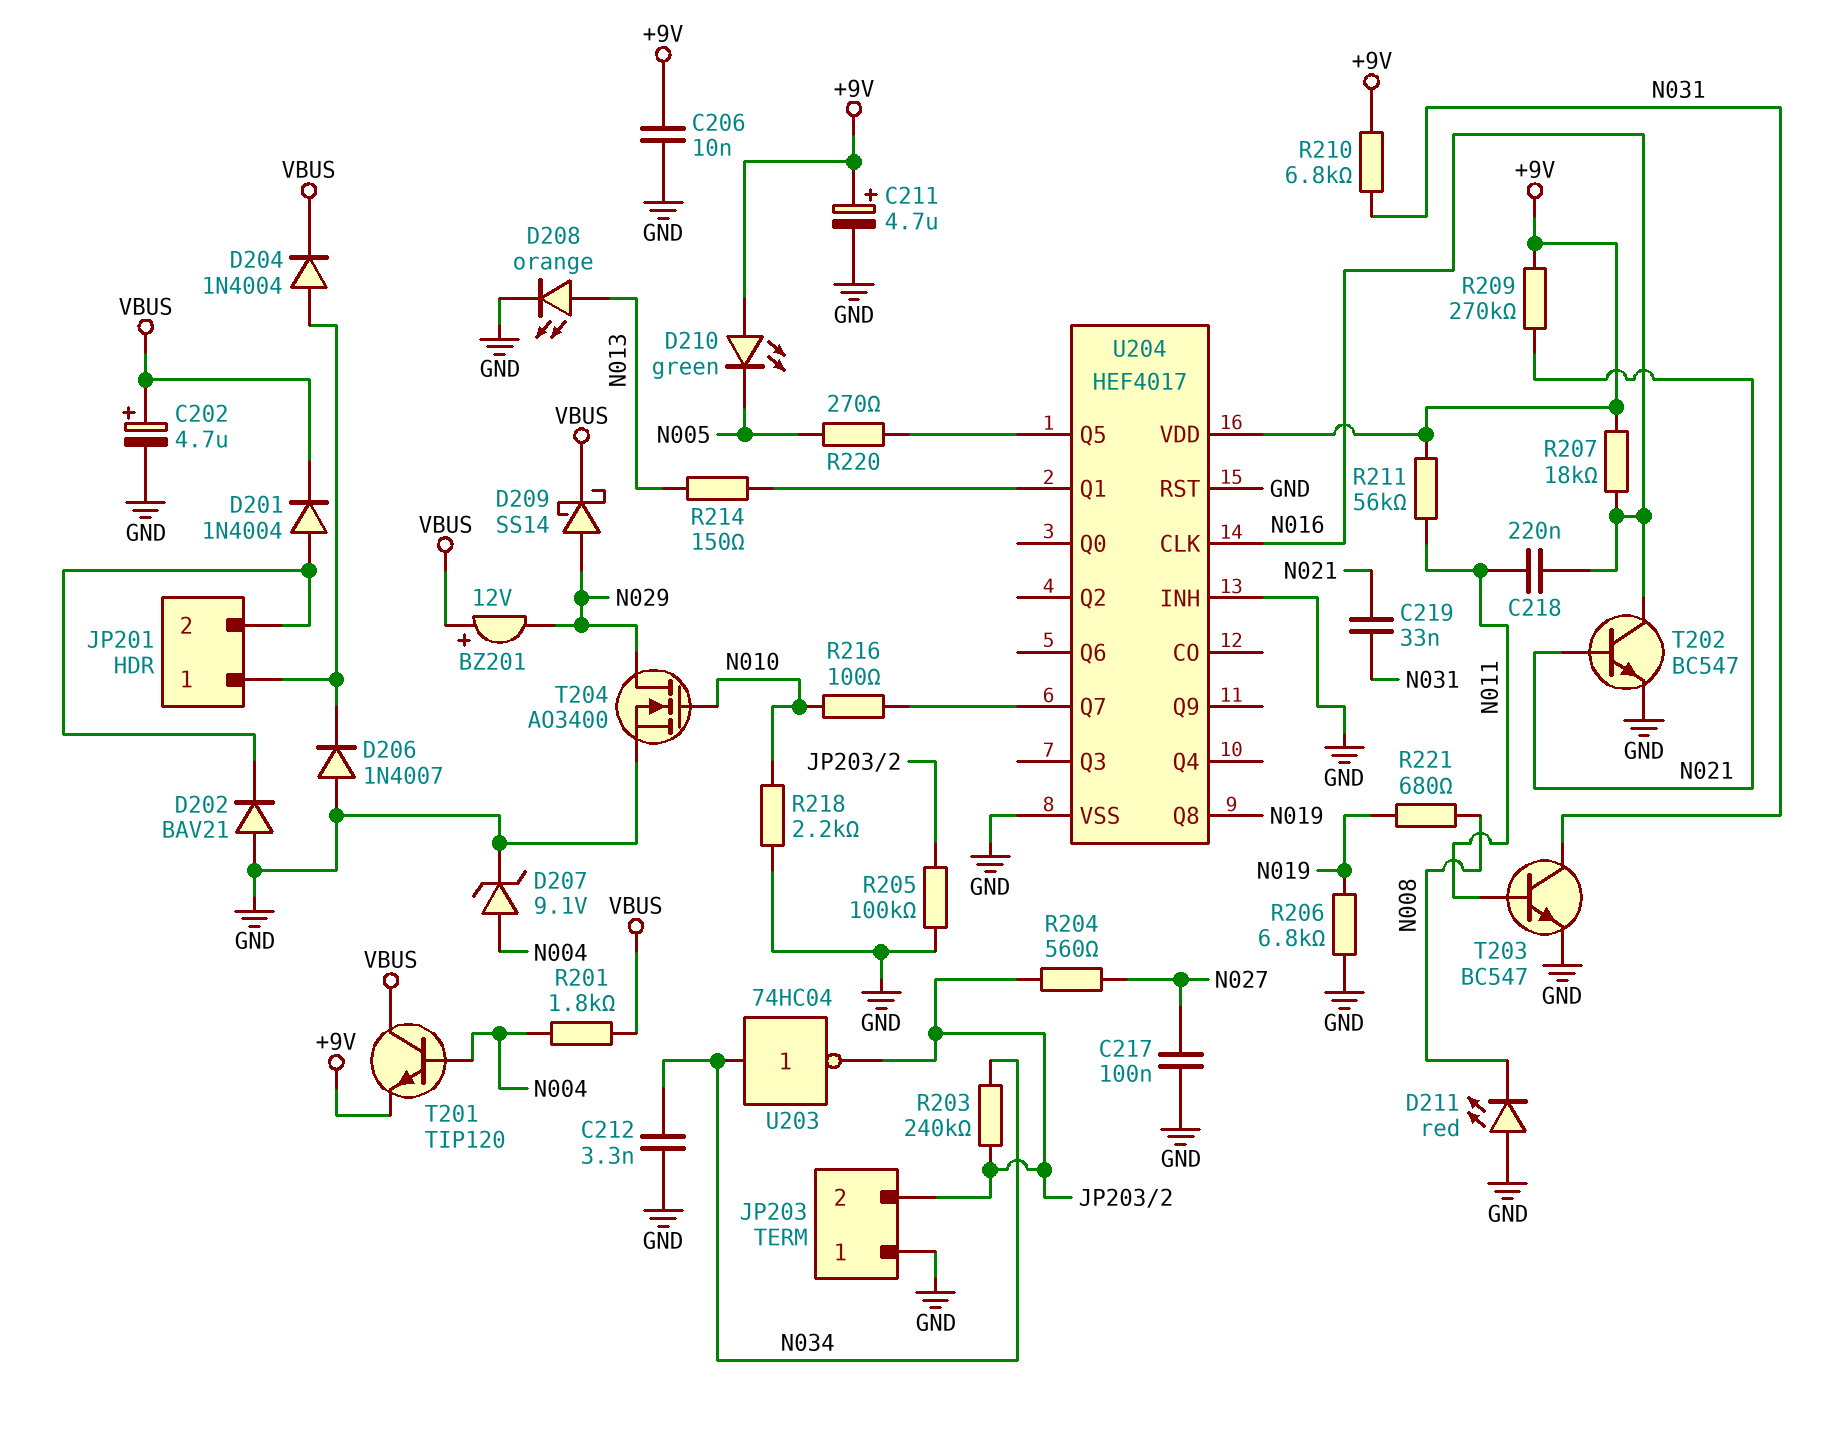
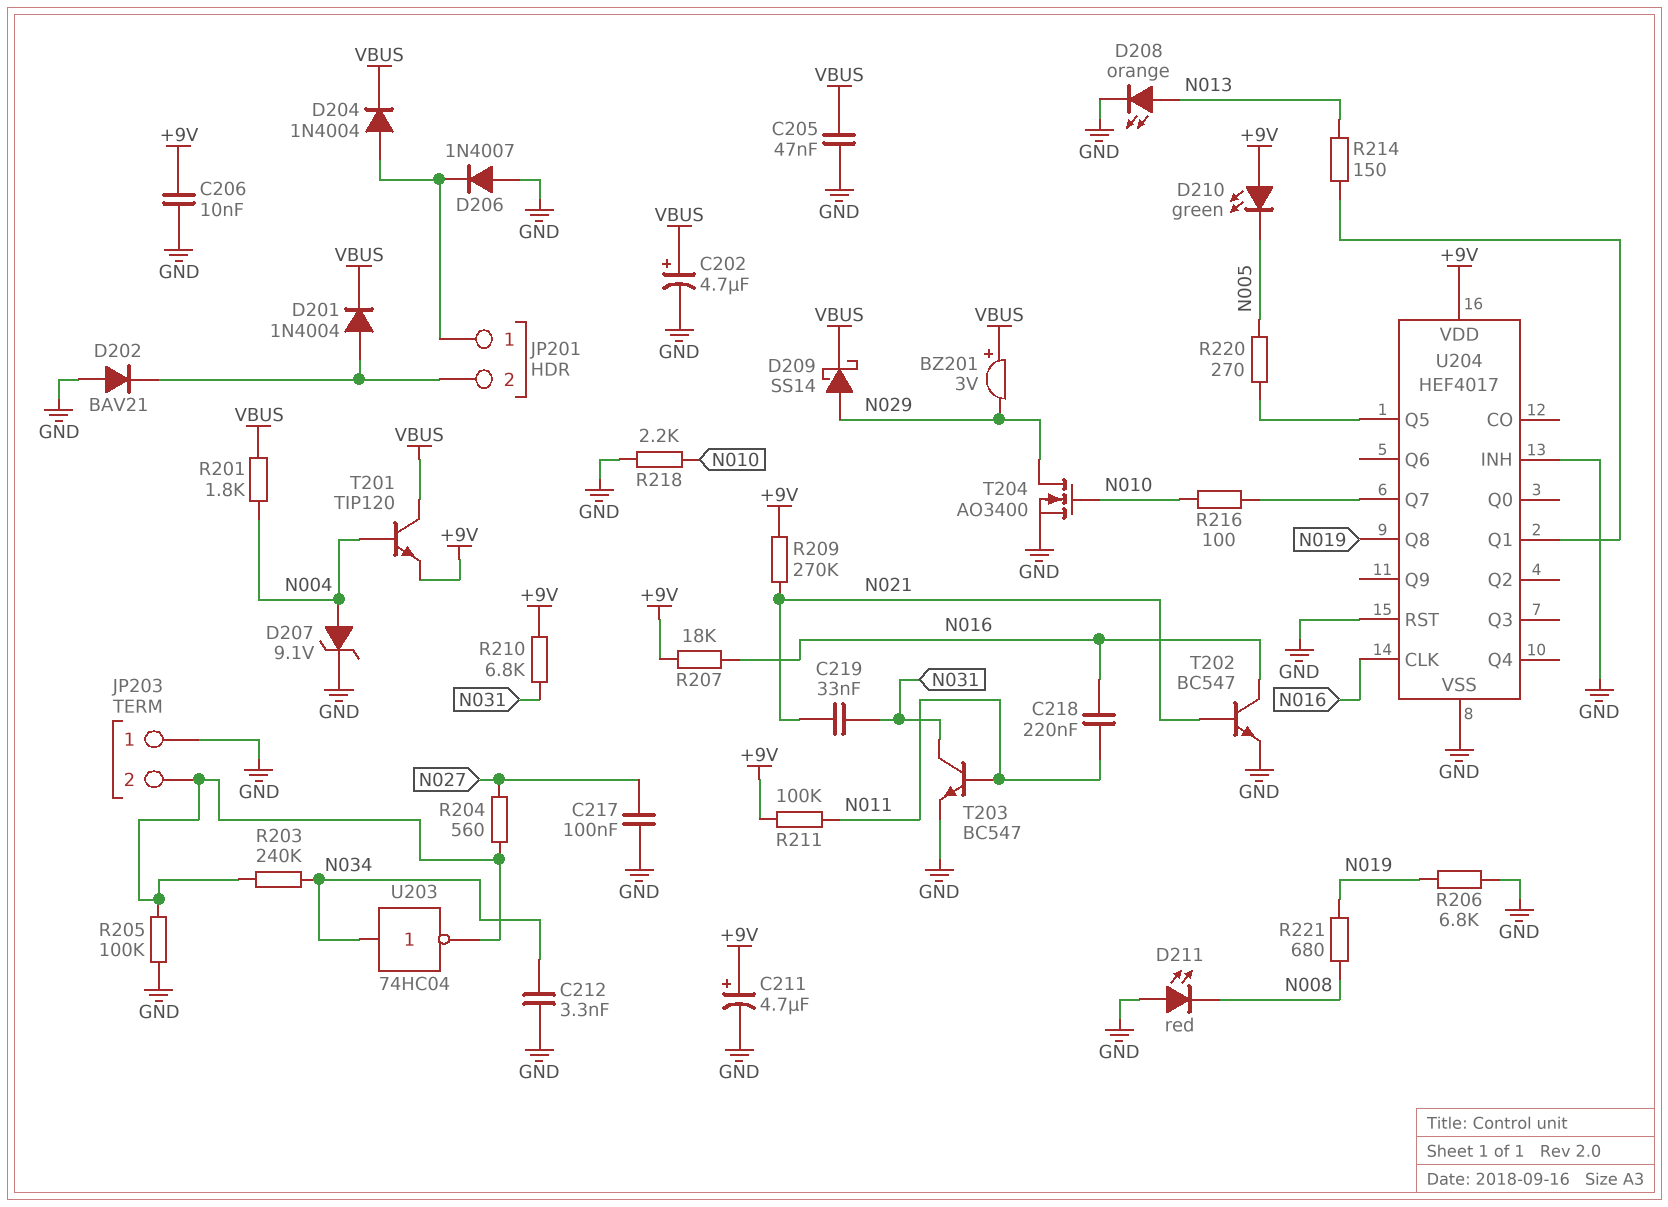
BZ201: buzzer 12V (plus VBUS, minus N029) -> buzzer 3V (plus VBUS, minus N029)
C205: none -> 47nF (GND, VBUS)
R211: 56k (+9V, N011) -> 100k (+9V, N011)

